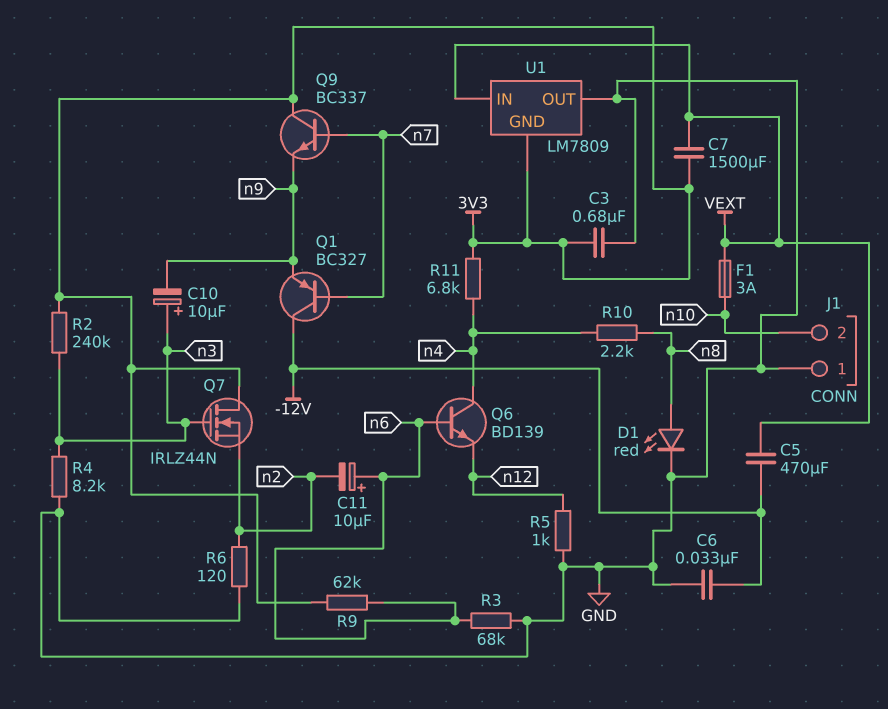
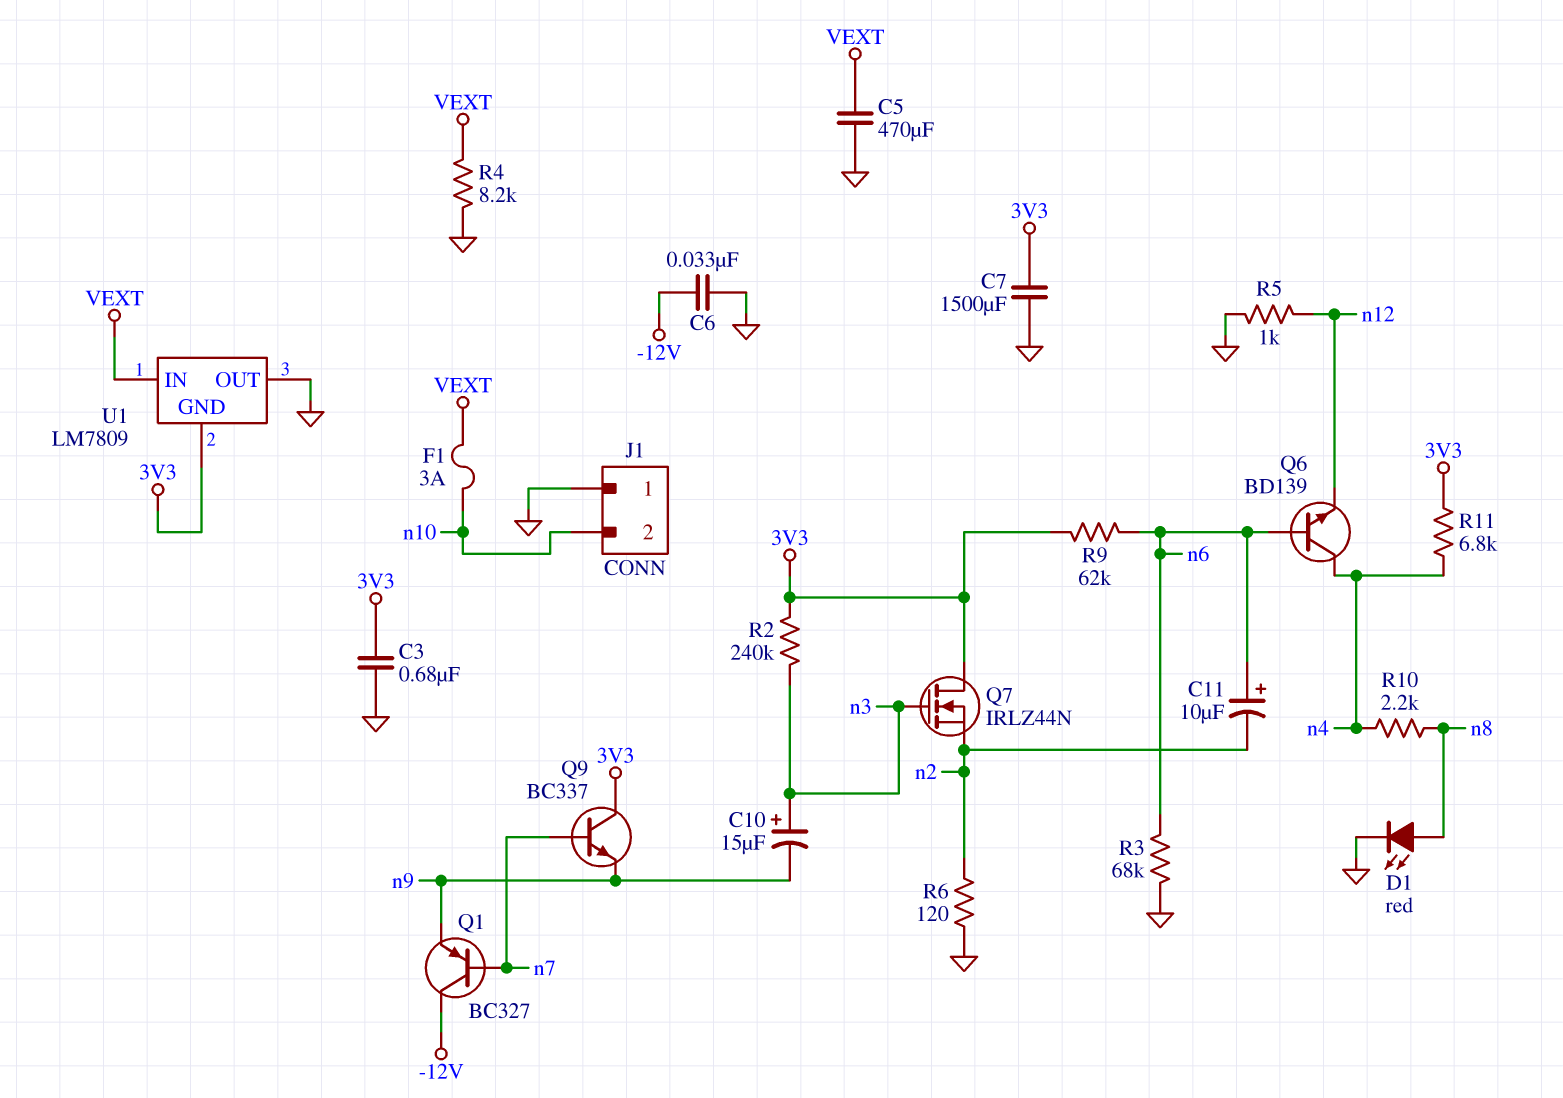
C5: 470uF (-12V, VEXT) -> 470uF (GND, VEXT)
C7: 1500uF (3V3, VEXT) -> 1500uF (3V3, GND)
C10: 10uF (plus n3, minus n9) -> 15uF (plus n3, minus n9)
R4: 8.2k (GND, n3) -> 8.2k (GND, VEXT)

